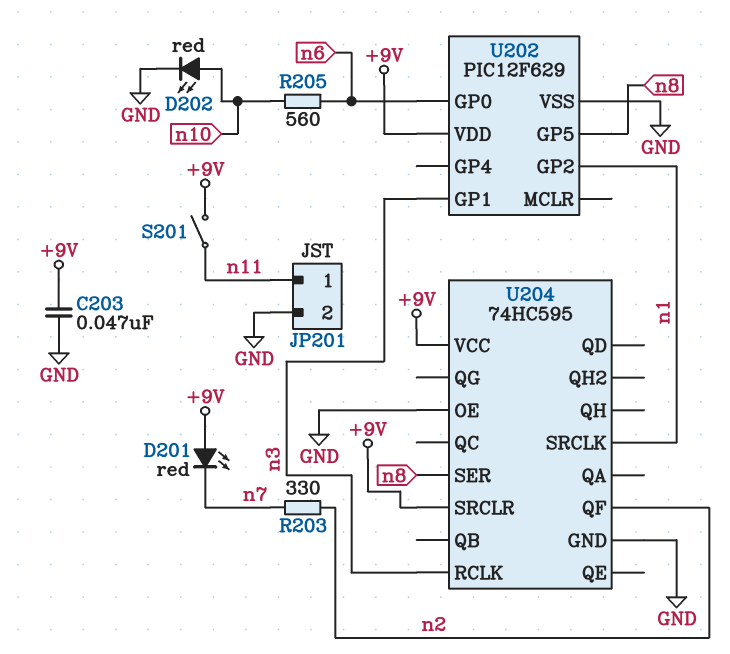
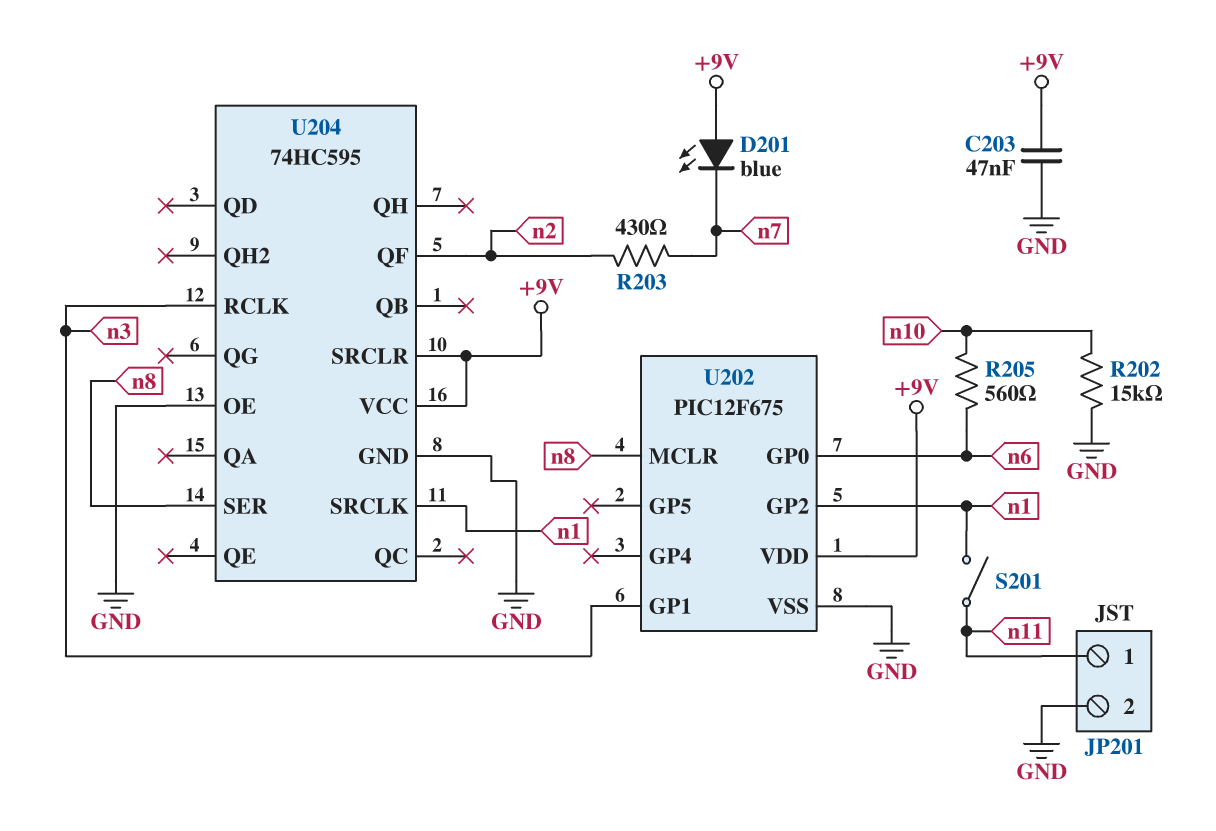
D201: LED red (A +9V, K n7) -> LED blue (A +9V, K n7)
D202: LED red (A n10, K GND) -> none
R202: none -> 15k (GND, n10)
R203: 330 (n2, n7) -> 430 (n2, n7)
S201: switch (+9V, n11) -> switch (n1, n11)
U202: PIC12F629 -> PIC12F675
U202 pin GP5: n8 -> none
U202 pin MCLR: none -> n8

